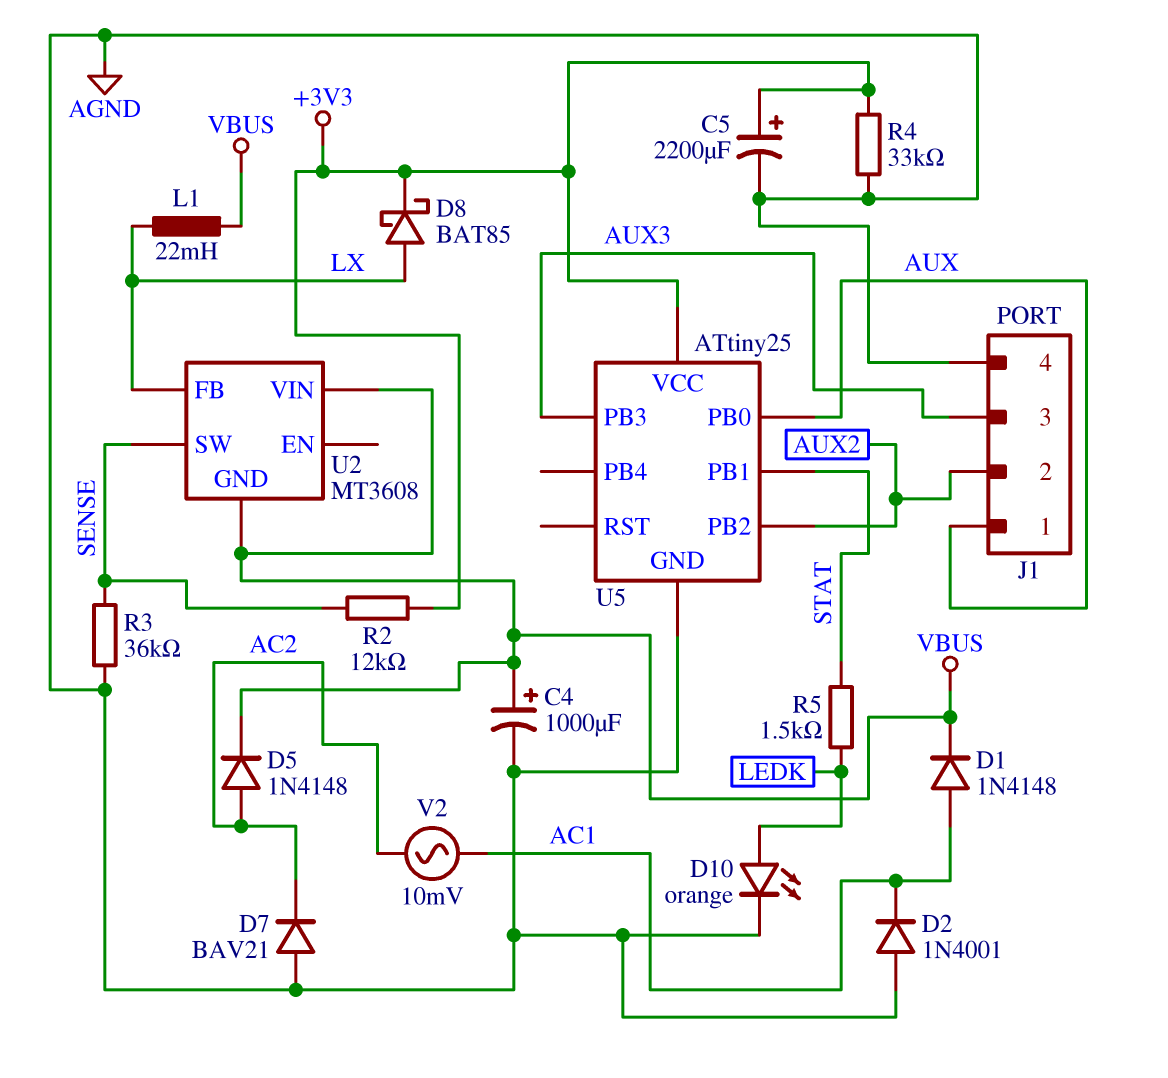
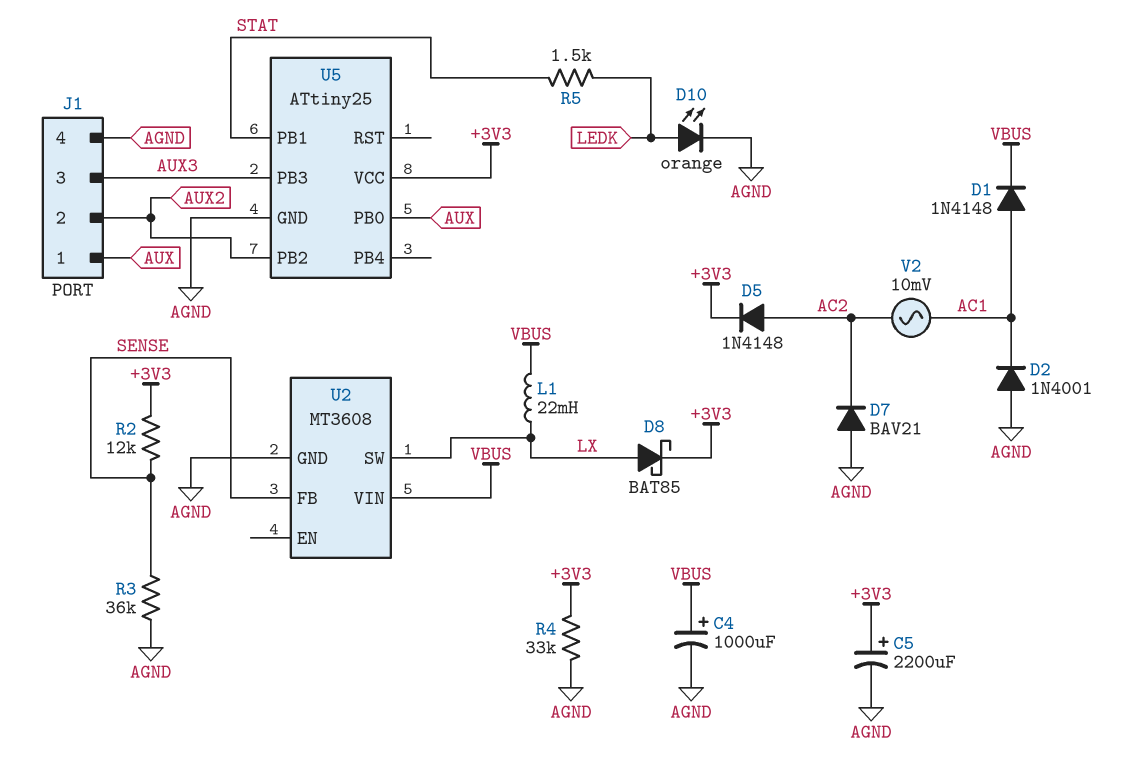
D5: diode 1N4148 (A AC2, K VBUS) -> diode 1N4148 (A AC2, K +3V3)
U2 pin FB: LX -> SENSE
U2 pin GND: VBUS -> AGND
U2 pin SW: SENSE -> LX

